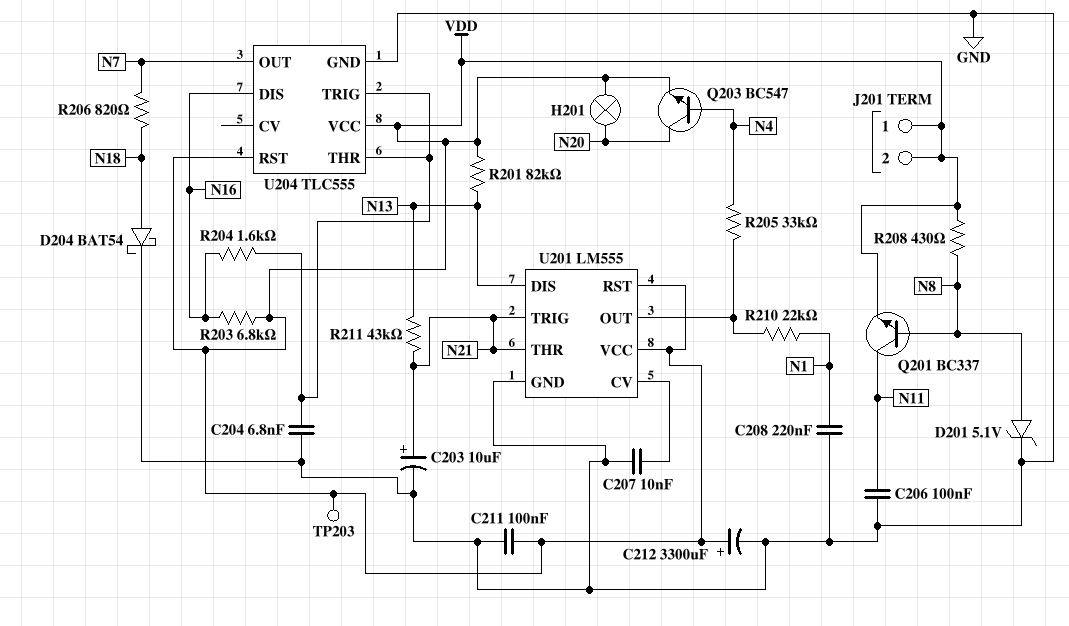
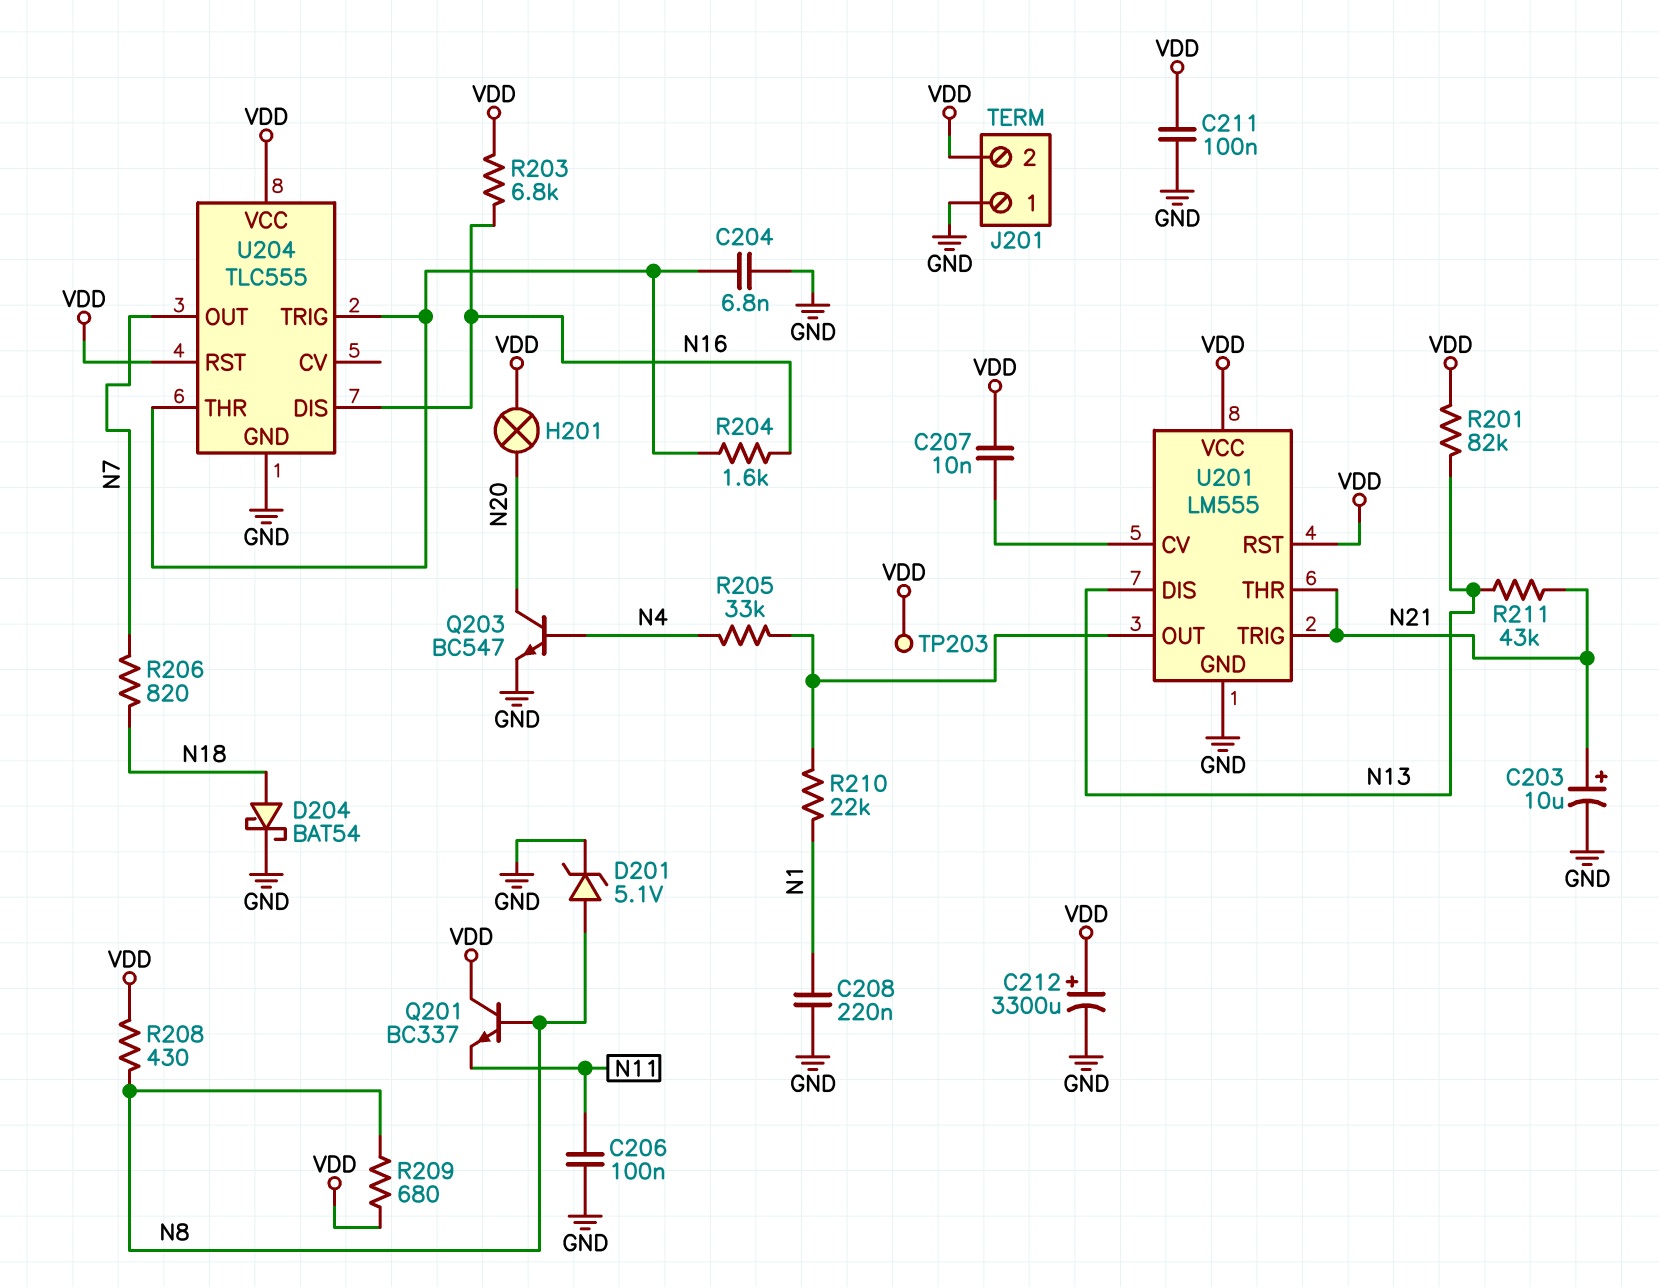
C207: 10nF (GND, U201/CV) -> 10nF (U201/CV, VDD)
J201 pin 1: VDD -> GND
Q201: NPN BC337 (B N8, C N11, E VDD) -> NPN BC337 (B N8, C VDD, E N11)
Q203: NPN BC547 (B N4, C N20, E VDD) -> NPN BC547 (B N4, C N20, E GND)
R209: none -> 680 (N8, VDD)

